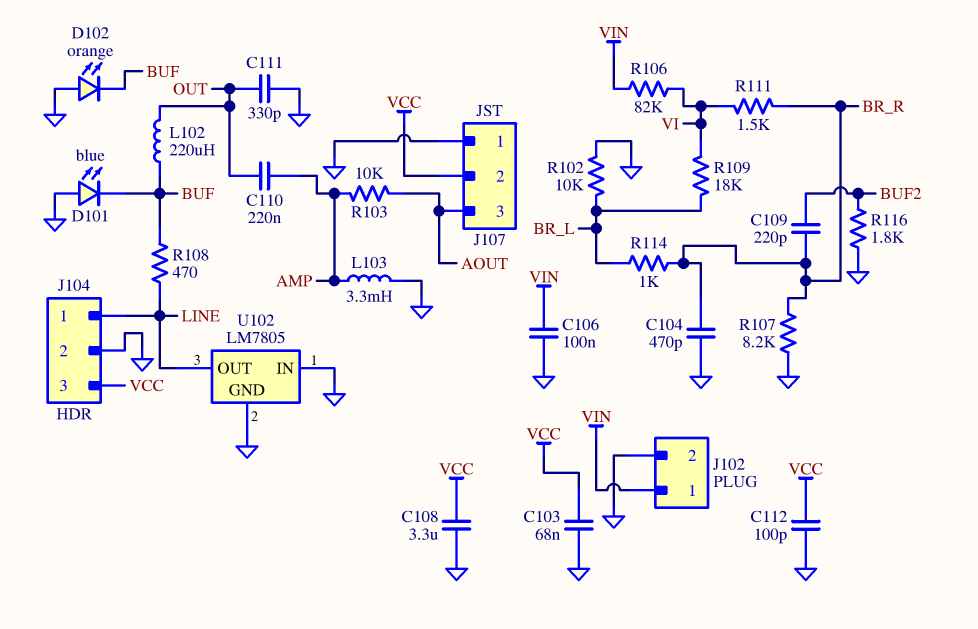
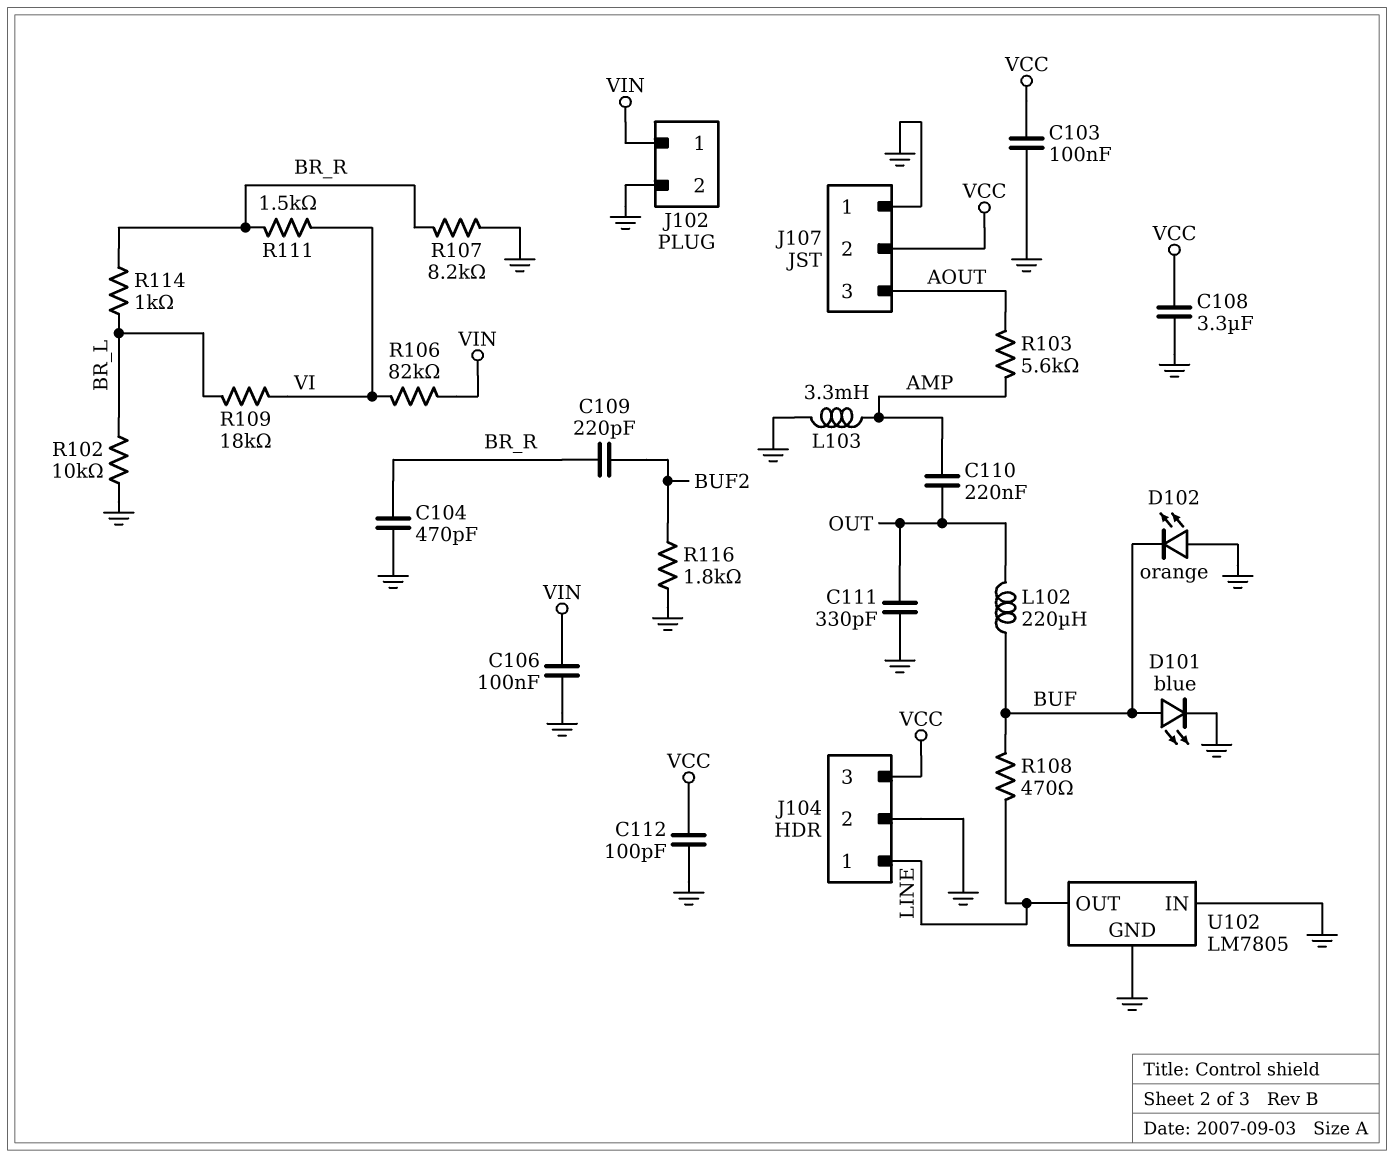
C103: 68nF (GND, VCC) -> 100nF (GND, VCC)
D101: LED blue (A GND, K BUF) -> LED blue (A BUF, K GND)
R103: 10k (AMP, AOUT) -> 5.6k (AMP, AOUT)

